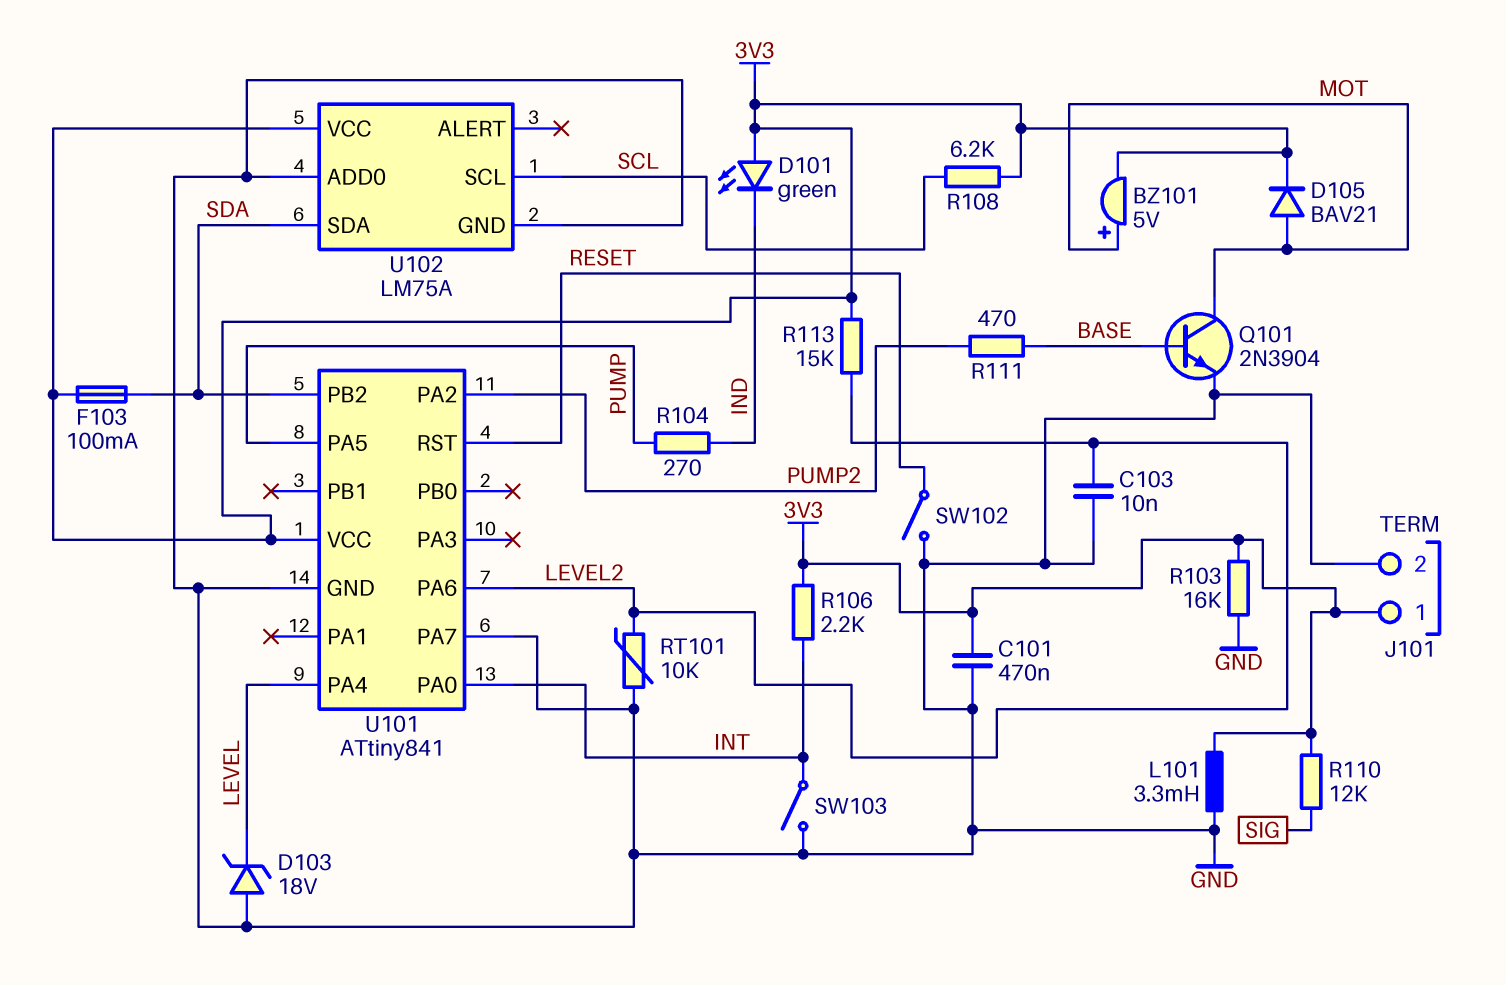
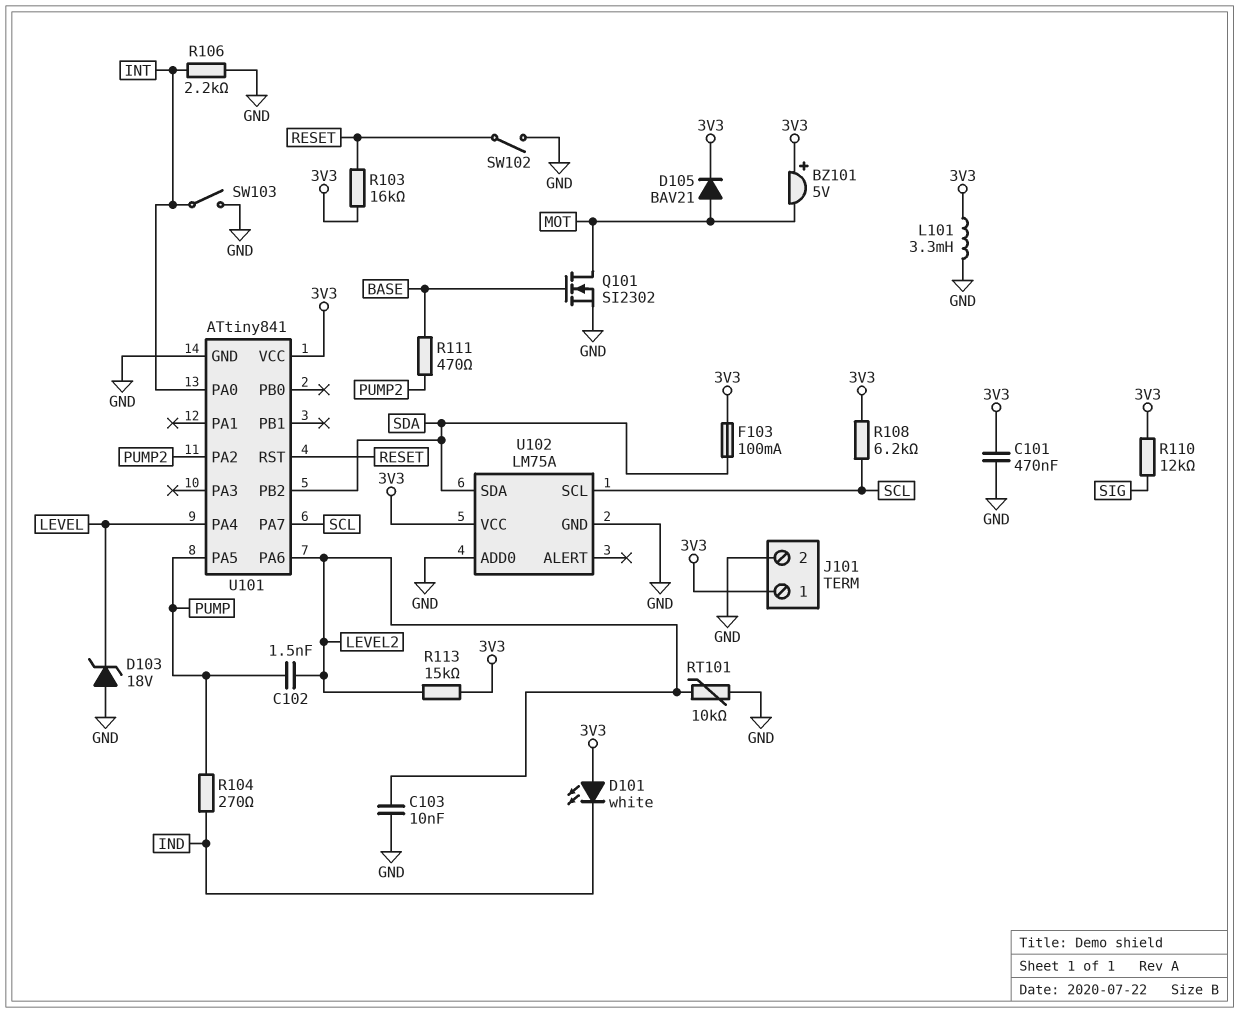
BZ101: buzzer 5V (plus MOT, minus 3V3) -> buzzer 5V (plus 3V3, minus MOT)
C102: none -> 1.5nF (LEVEL2, PUMP)
D101: LED green (A 3V3, K IND) -> LED white (A 3V3, K IND)
Q101: NPN 2N3904 (B BASE, C MOT, E GND) -> NMOS SI2302 (G BASE, D MOT, S GND)
R103: 16k (3V3, GND) -> 16k (3V3, RESET)
R106: 2.2k (3V3, INT) -> 2.2k (GND, INT)
U101 pin PA7: GND -> SCL

